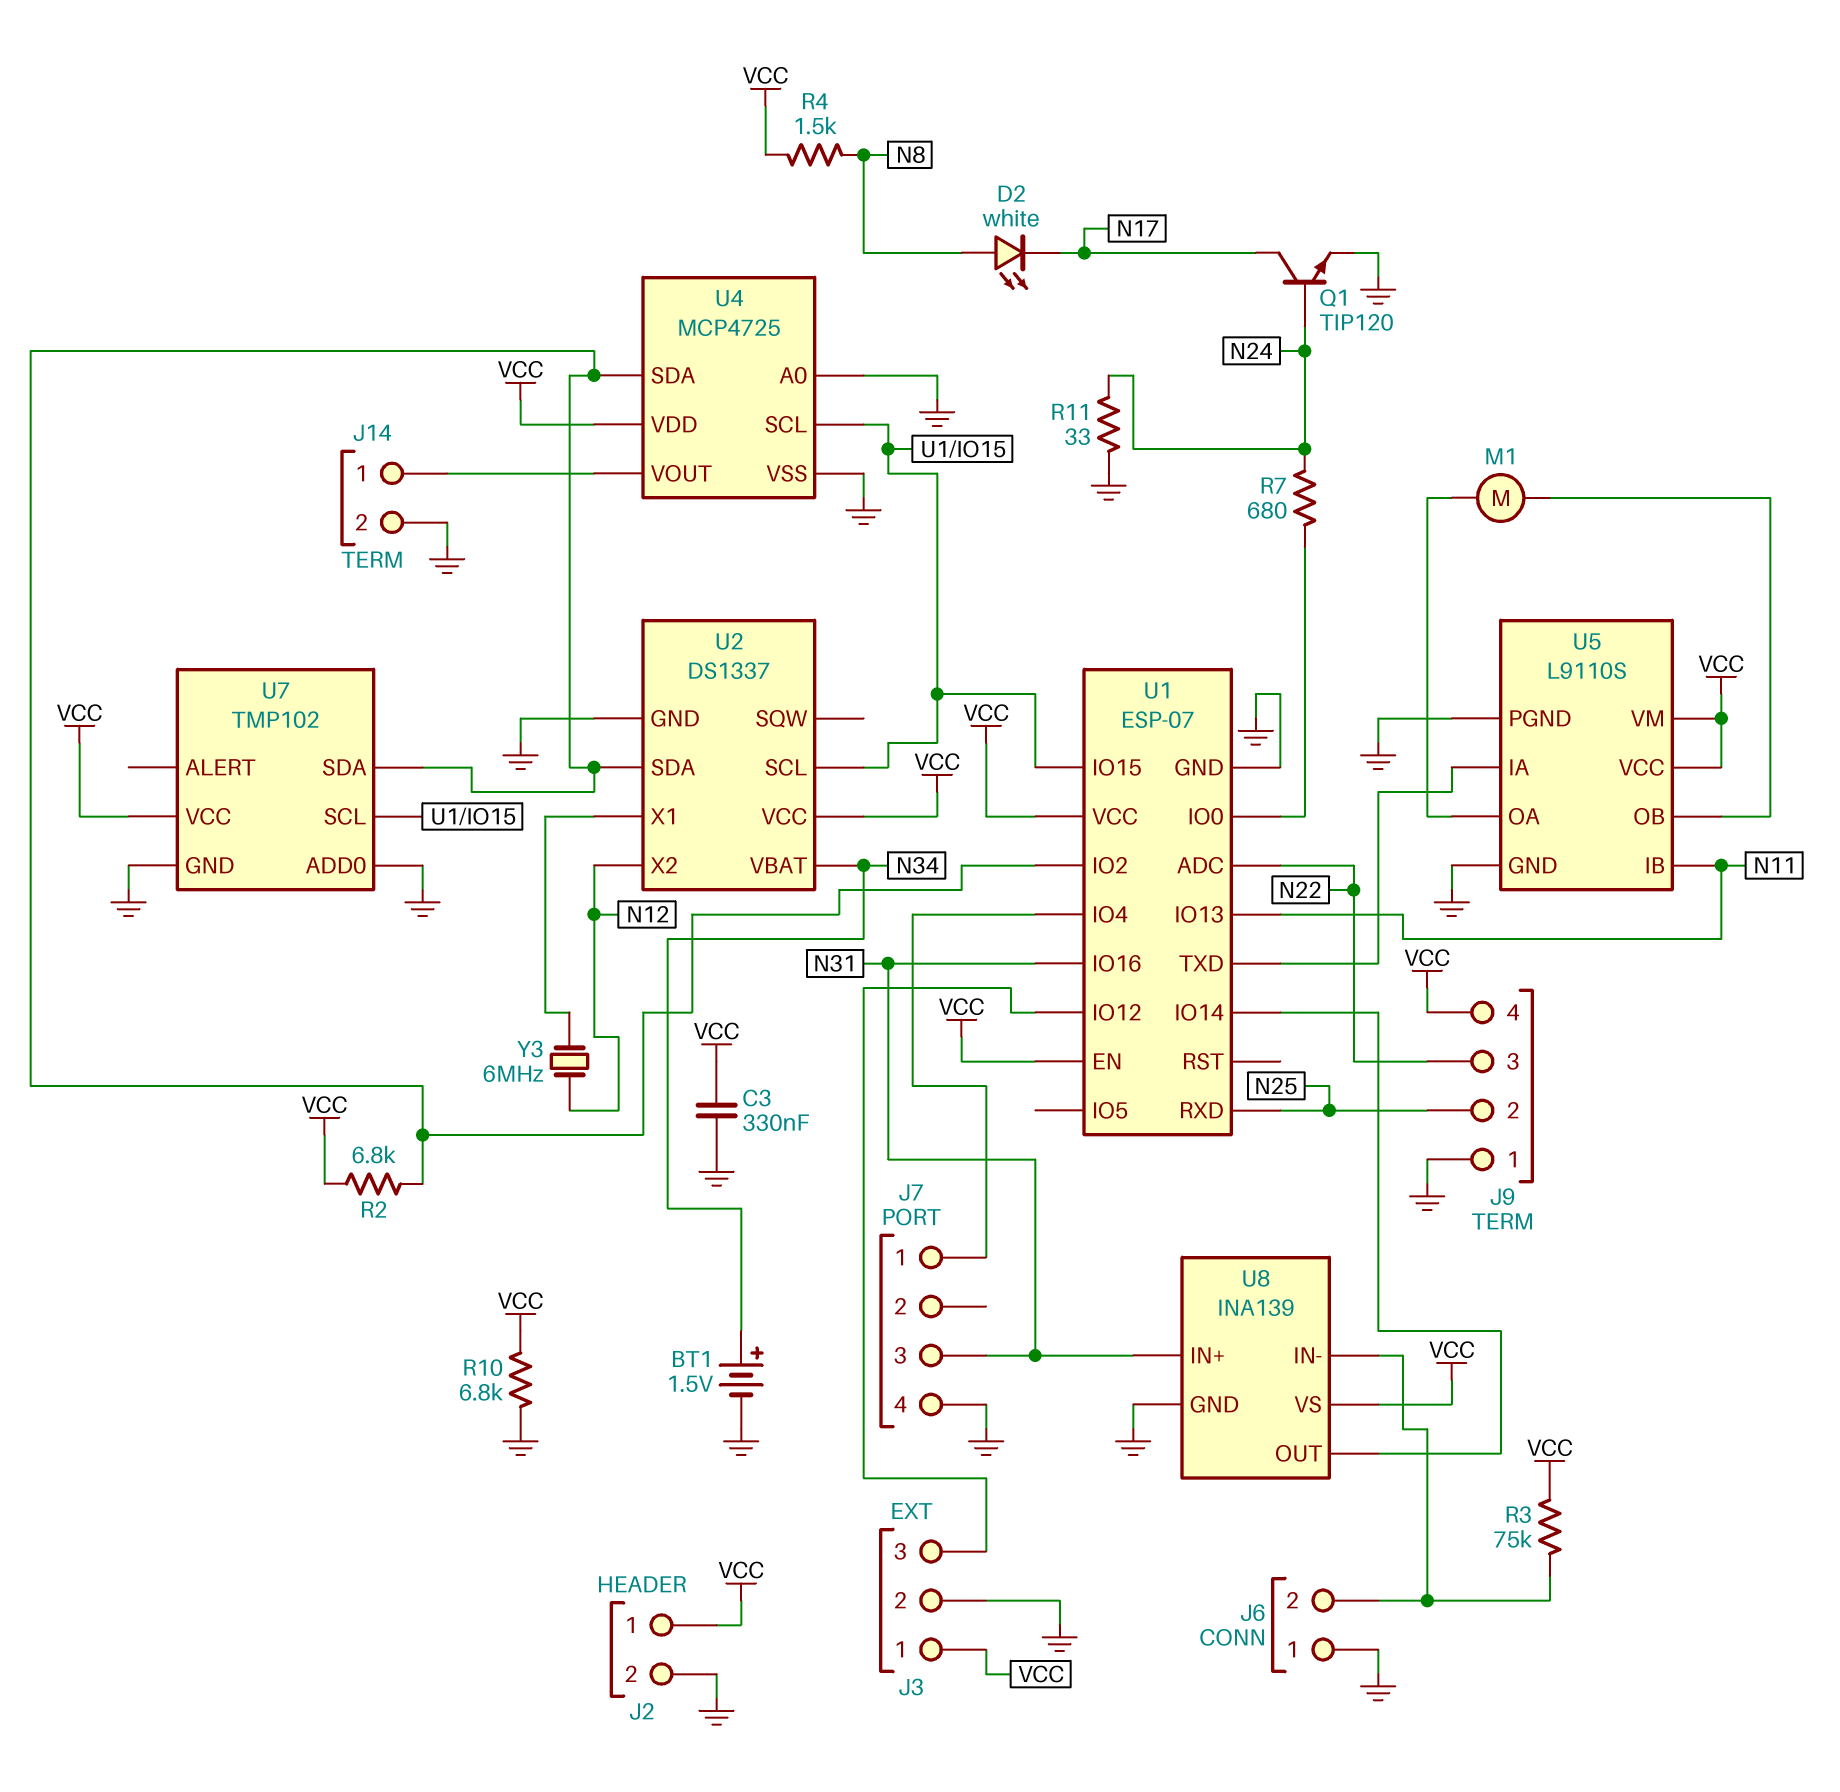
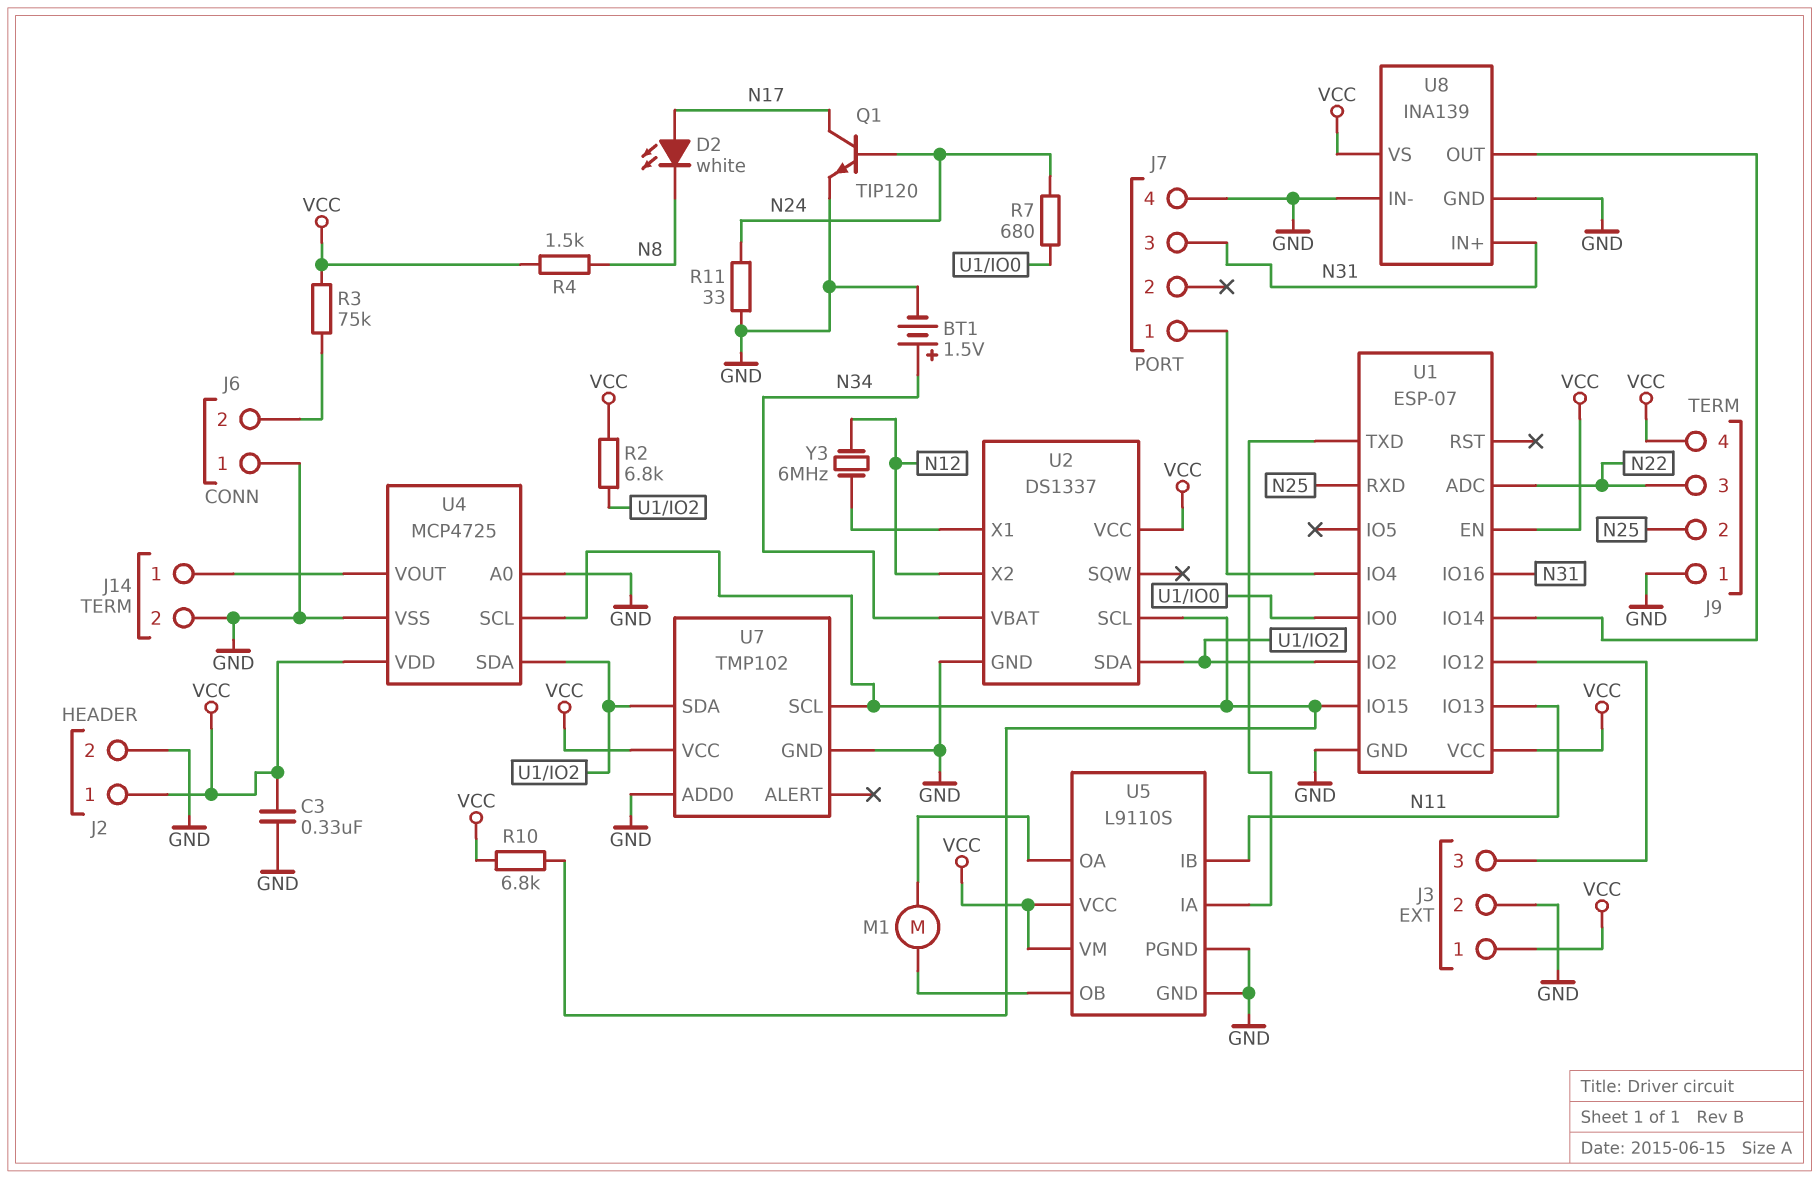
D2: LED white (A N8, K N17) -> LED white (A N17, K N8)
R10: 6.8k (GND, VCC) -> 6.8k (U1/IO15, VCC)
U8 pin IN-: J6/2 -> GND

